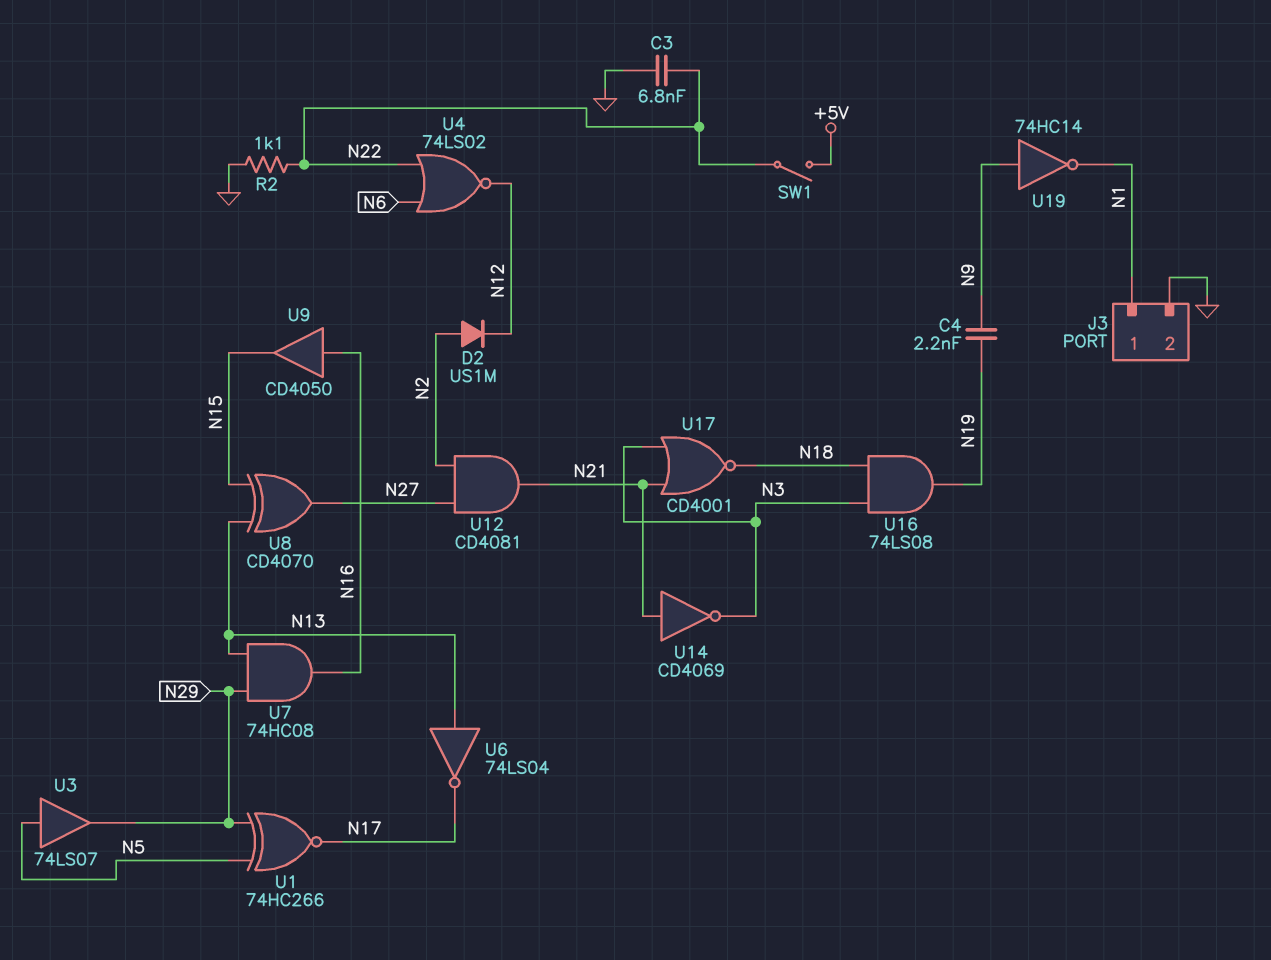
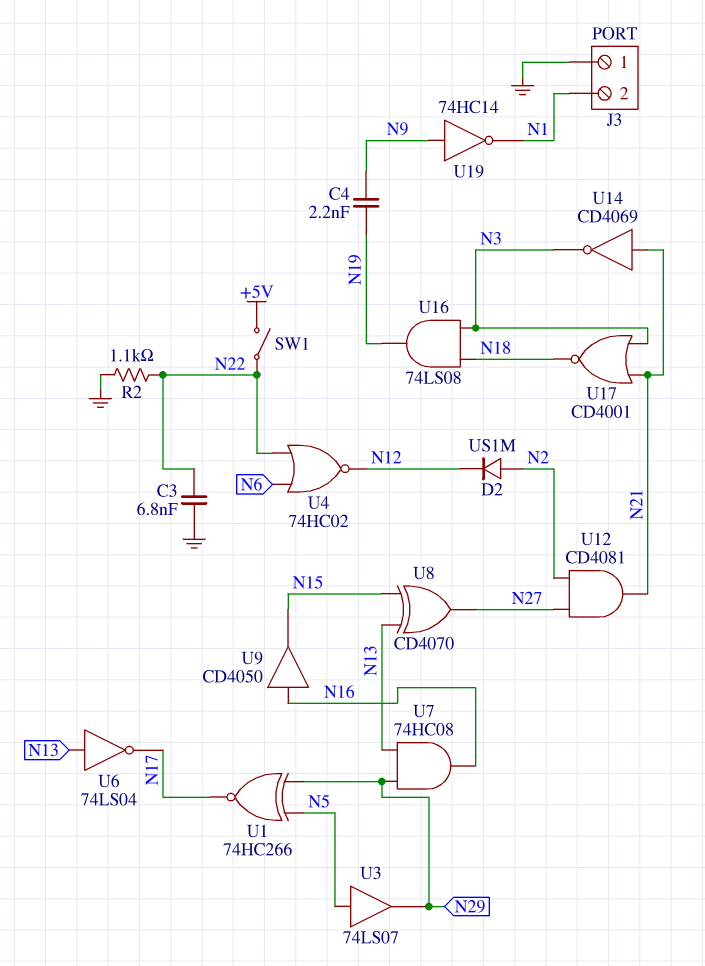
J3 pin 1: N1 -> GND
J3 pin 2: GND -> N1
U4: NOR 74LS02 (in N6, in N22, out N12) -> NOR 74HC02 (in N6, in N22, out N12)

